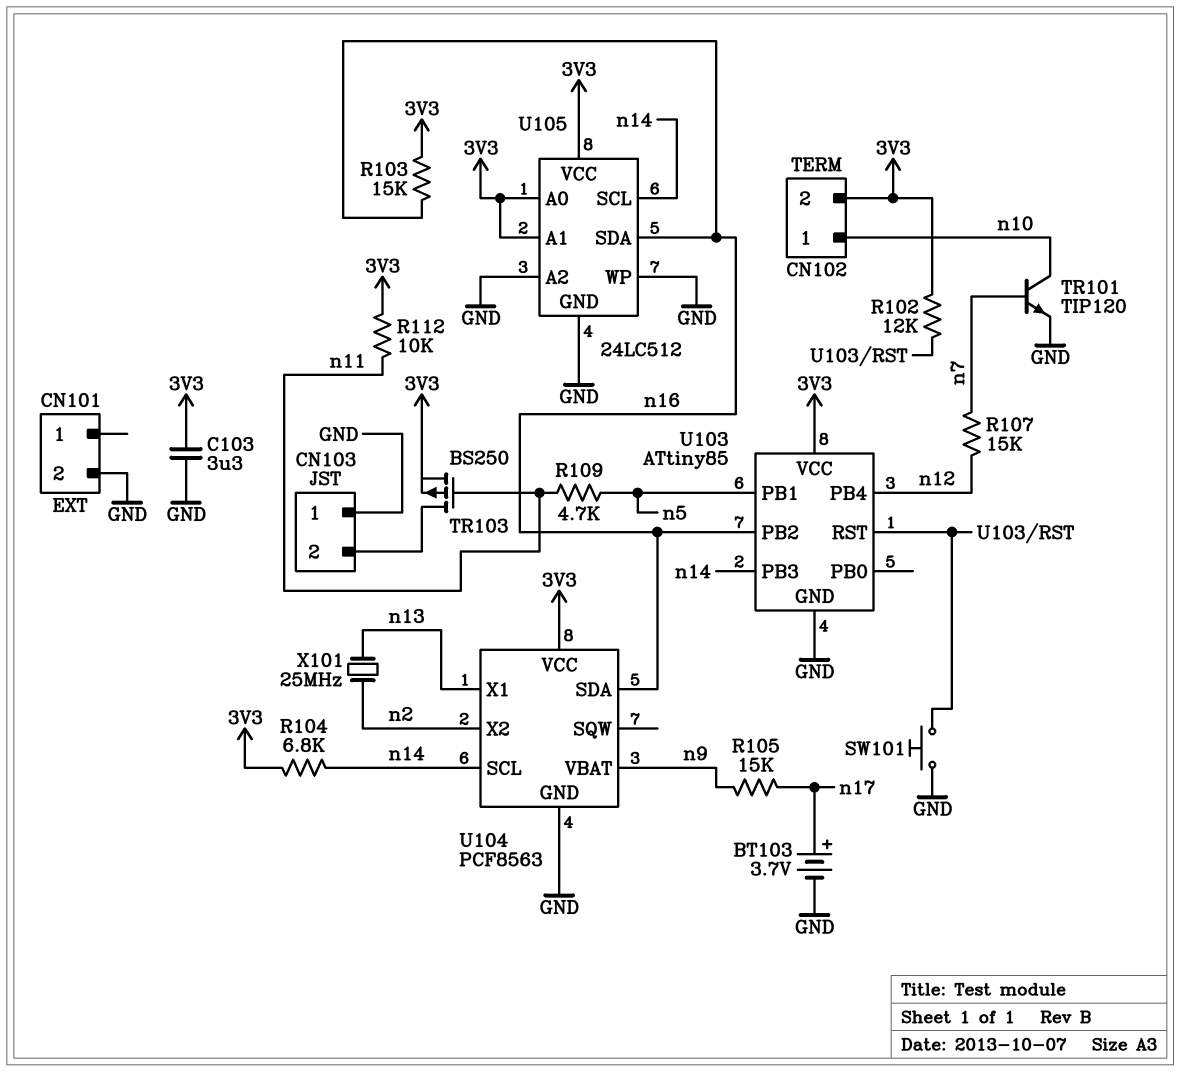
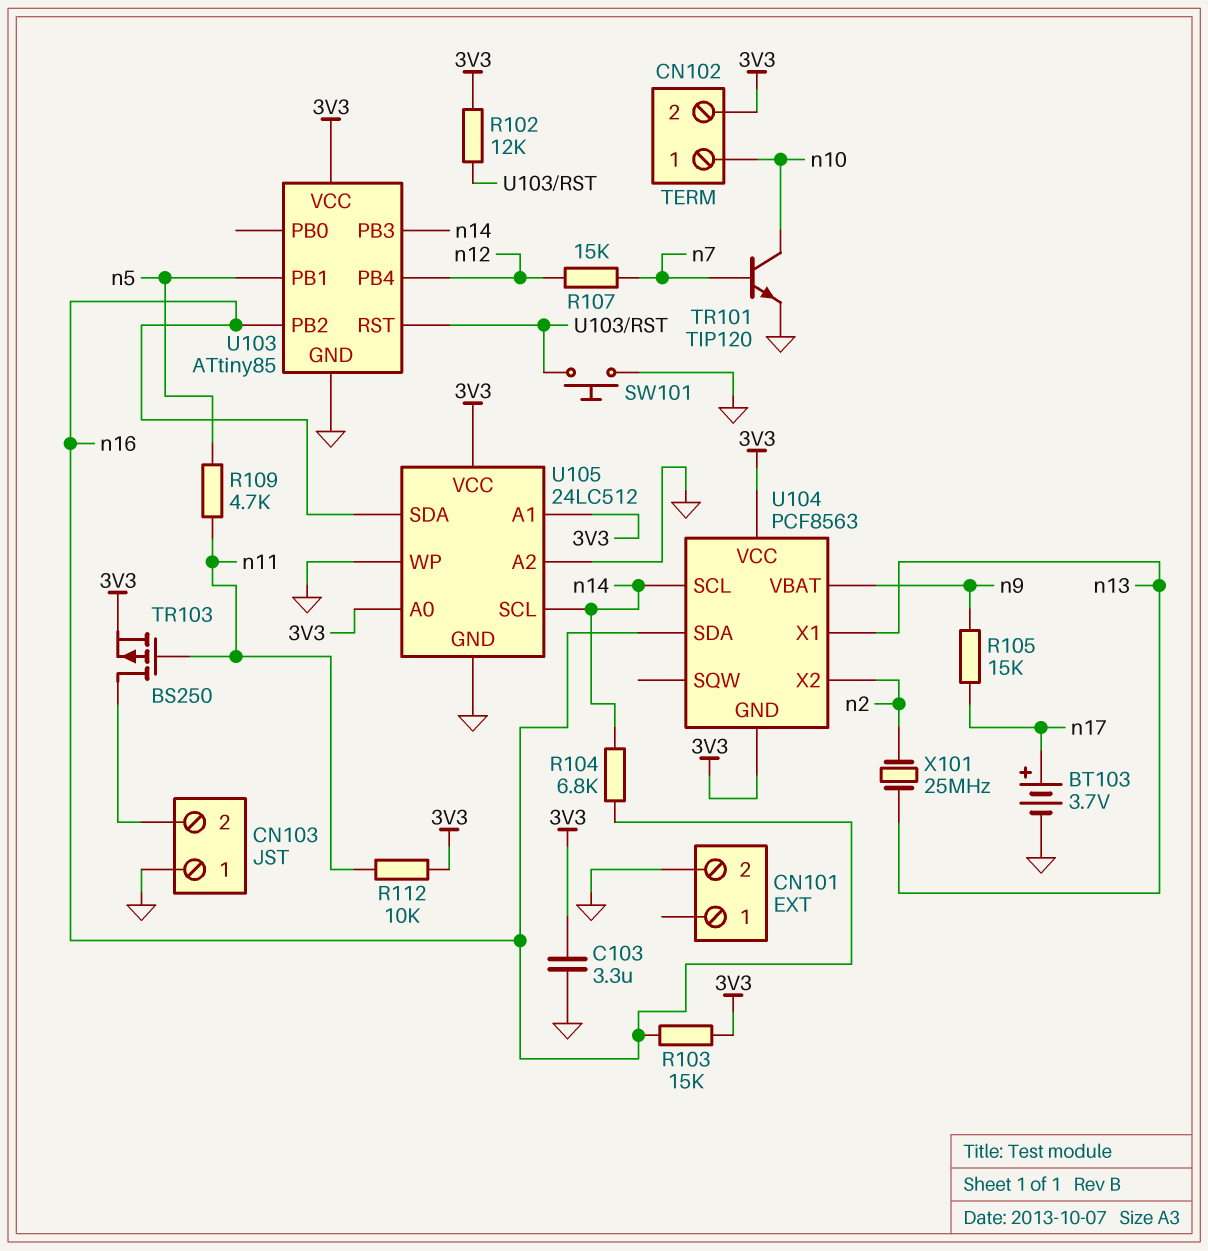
R104: 6.8k (3V3, n14) -> 6.8k (n14, n16)
U104 pin GND: GND -> 3V3

